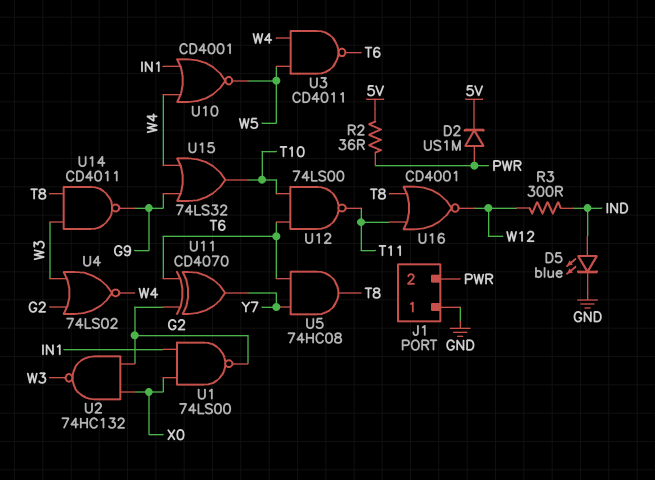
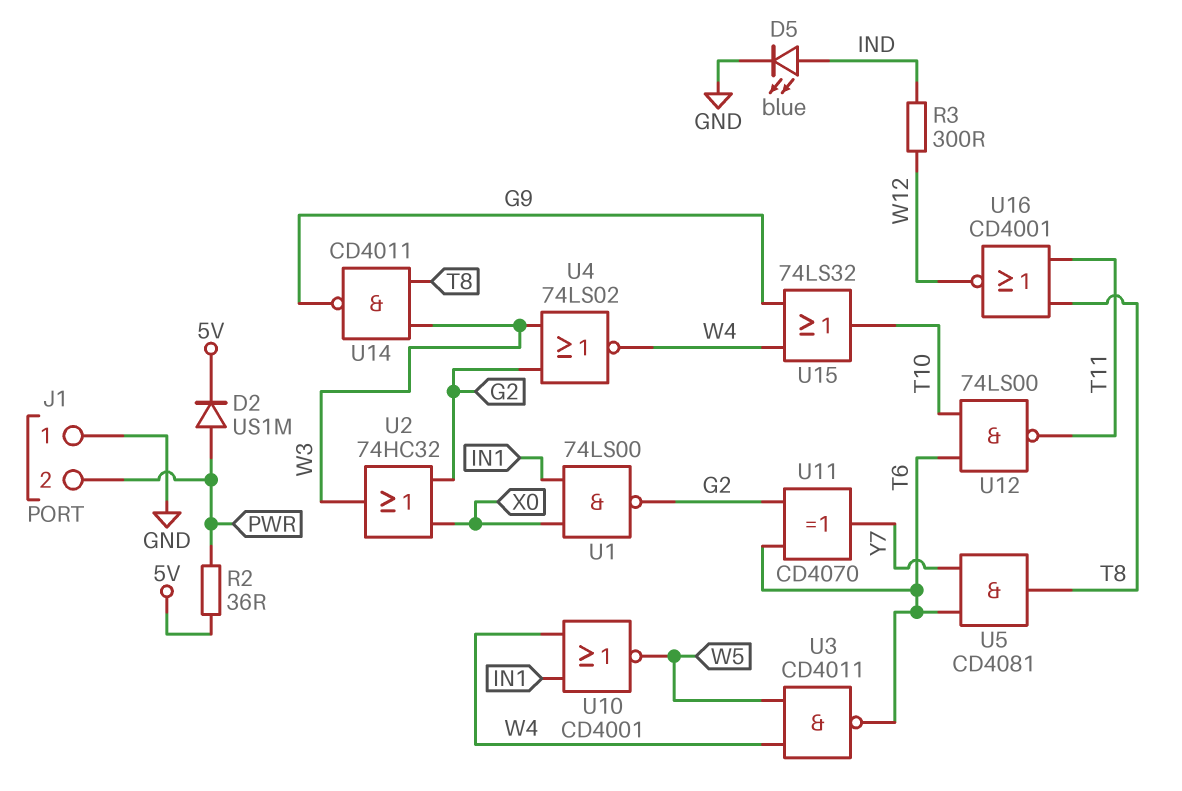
U2: NAND 74HC132 (in G2, in X0, out W3) -> OR 74HC32 (in G2, in X0, out W3)
U5: AND 74HC08 (in T6, in Y7, out T8) -> AND CD4081 (in T6, in Y7, out T8)

